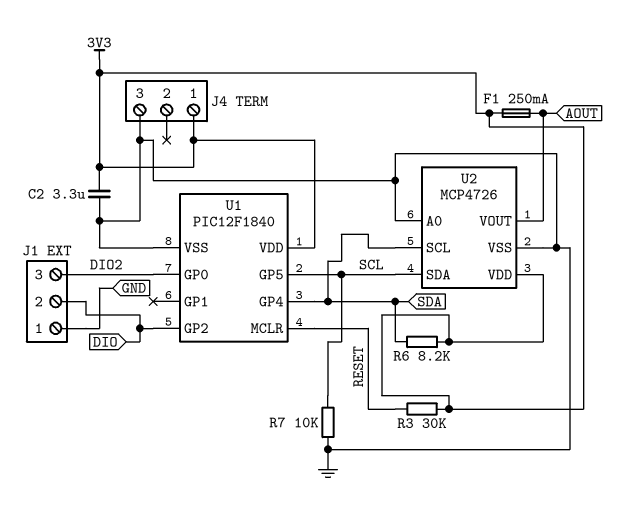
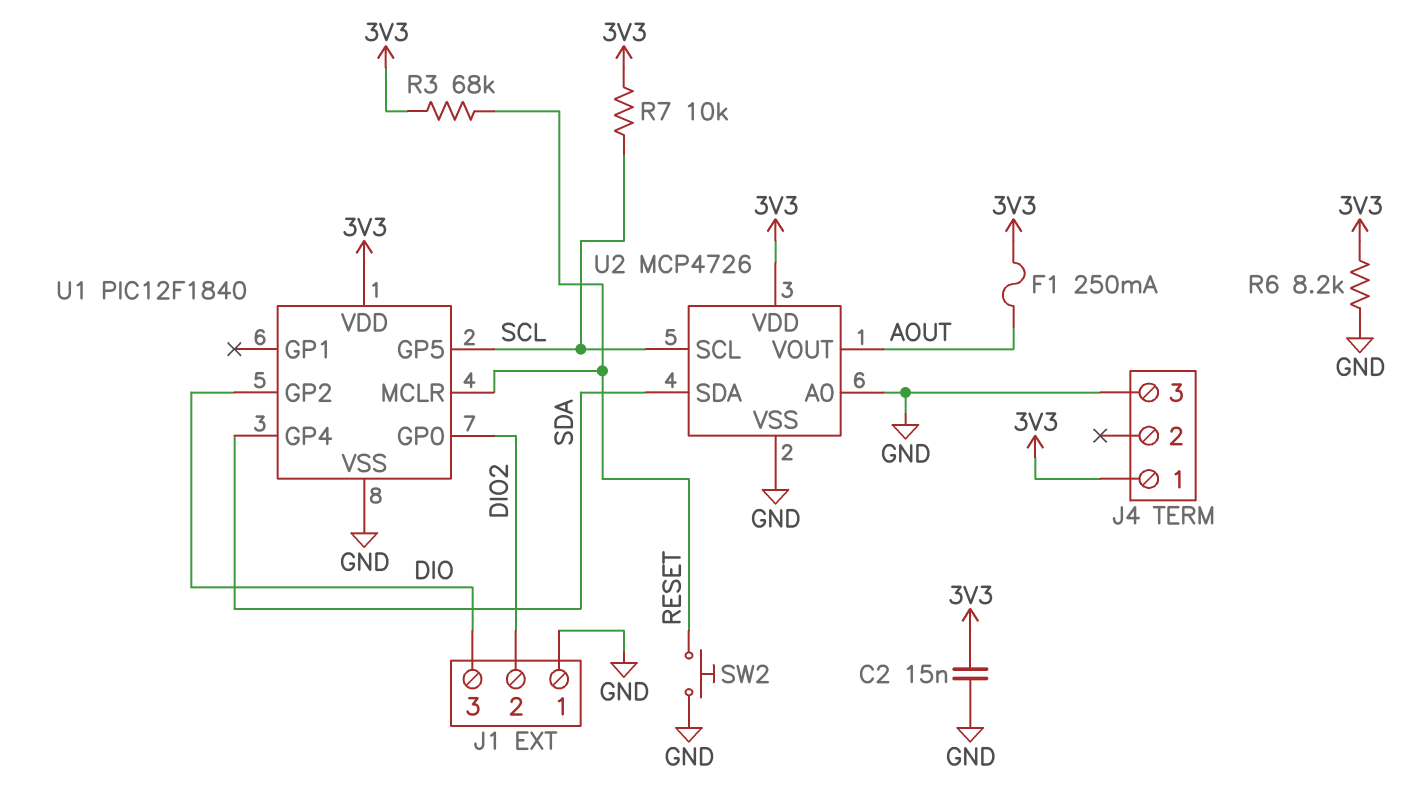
C2: 3.3uF (3V3, GND) -> 15nF (3V3, GND)
J1 pin 2: DIO -> DIO2
J1 pin 3: DIO2 -> DIO
R3: 30k (3V3, RESET) -> 68k (3V3, RESET)
R6: 8.2k (3V3, SDA) -> 8.2k (3V3, GND)
R7: 10k (GND, SCL) -> 10k (3V3, SCL)
SW2: none -> button (GND, RESET)
U2 pin SCL: SDA -> SCL
U2 pin SDA: SCL -> SDA

